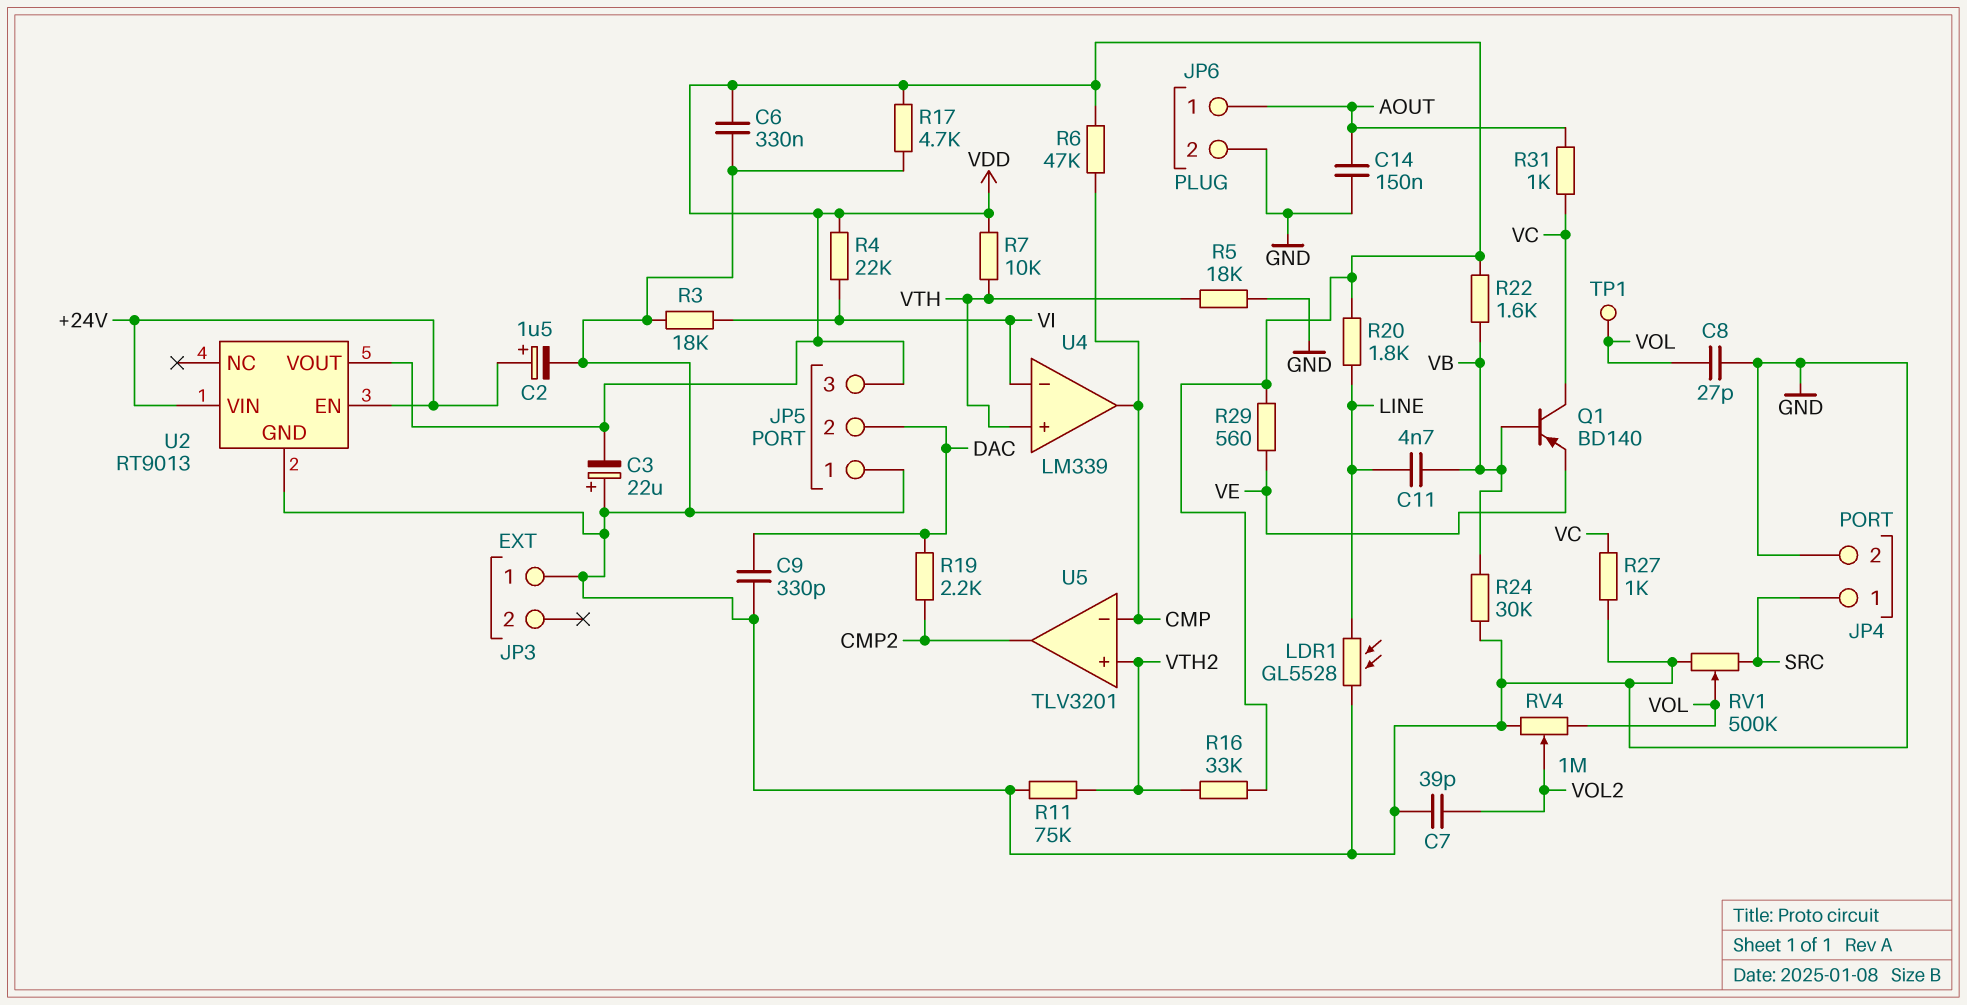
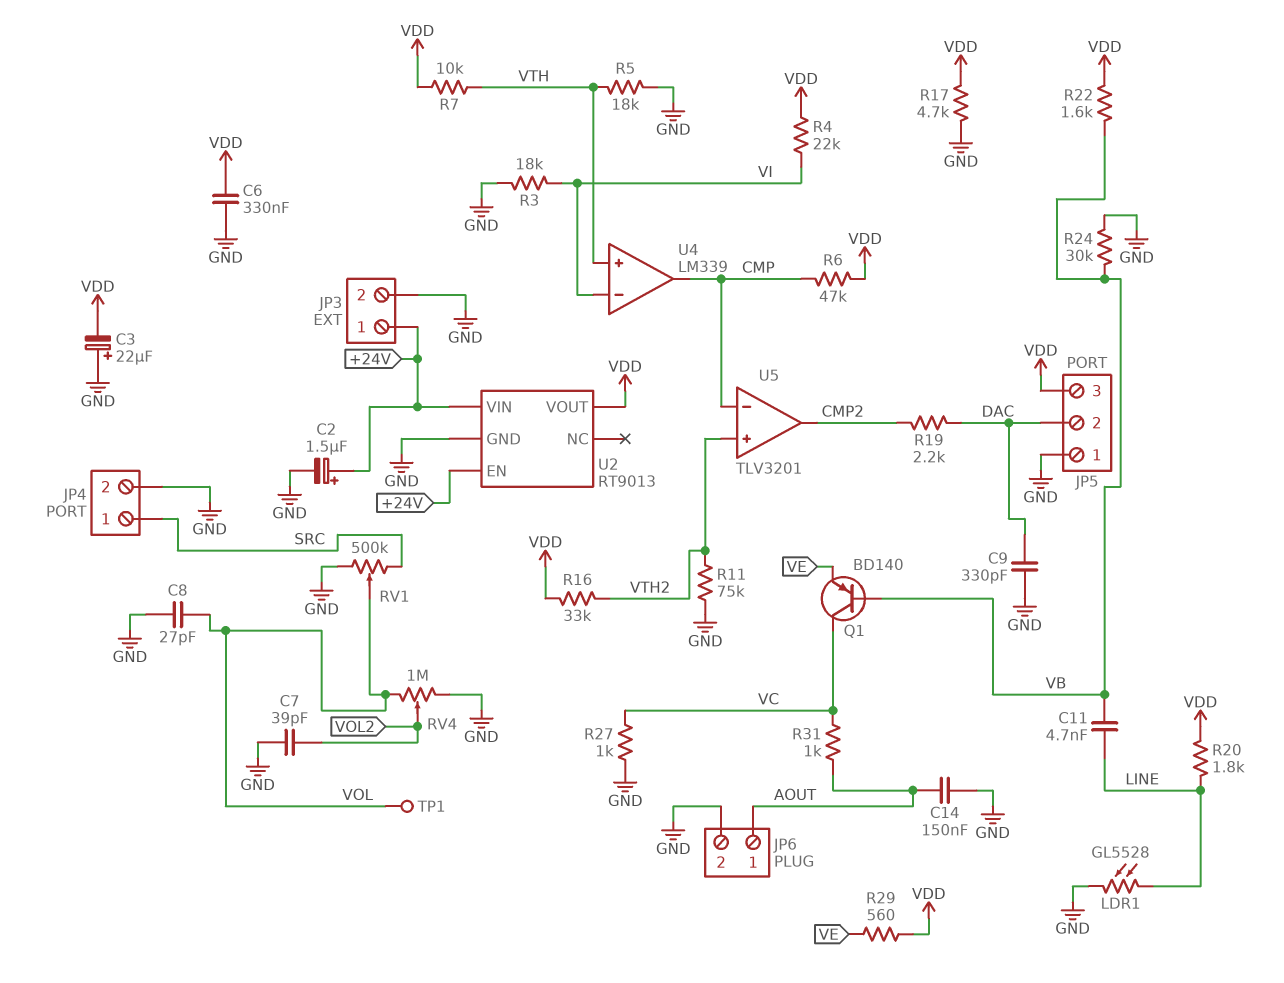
JP3 pin 1: GND -> +24V
JP3 pin 2: none -> GND

